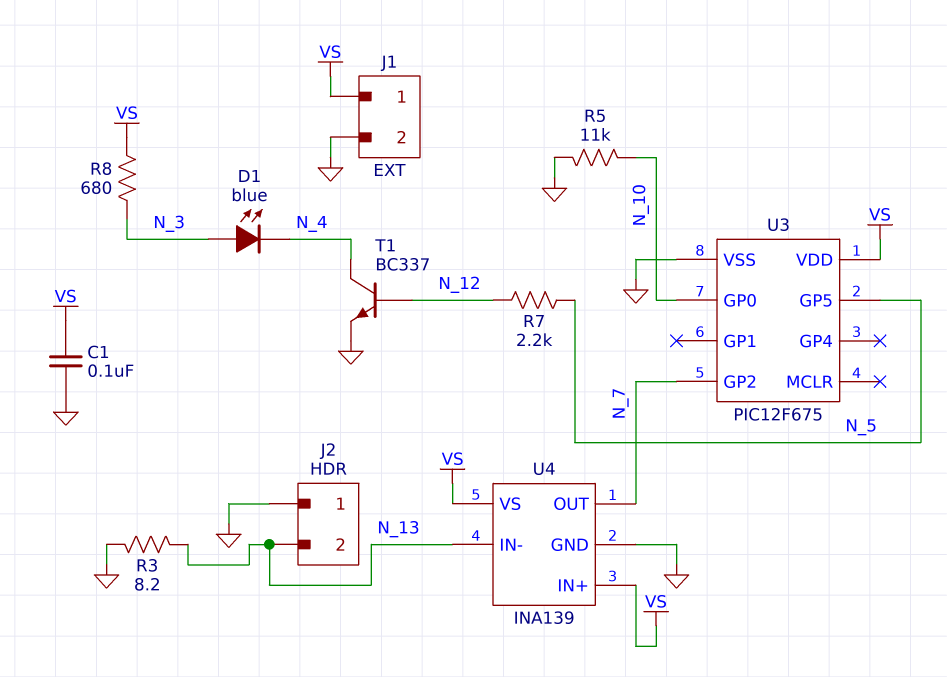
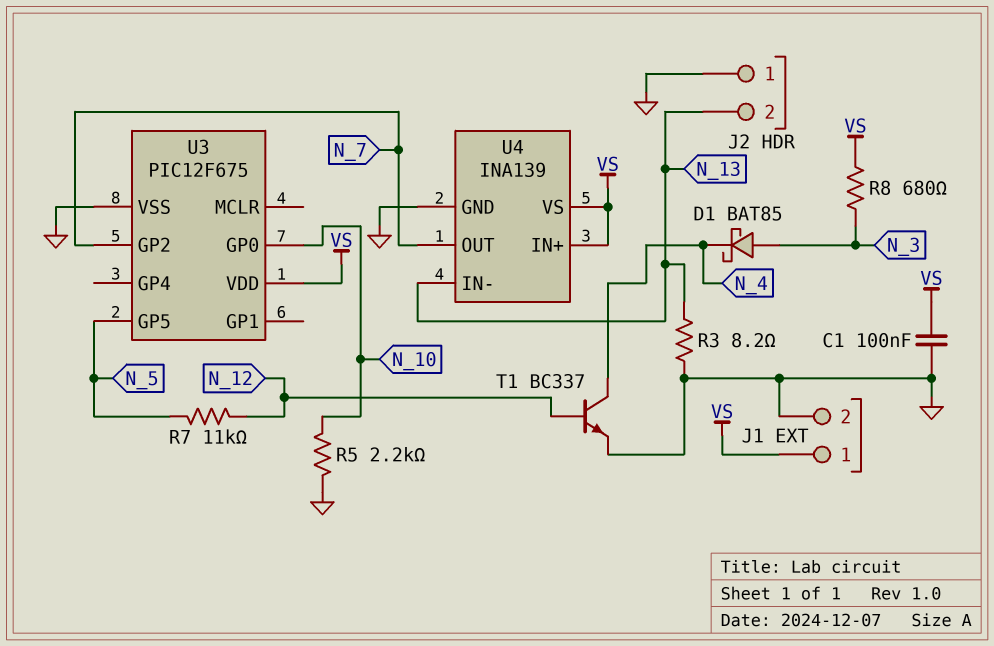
D1: LED blue (A N_3, K N_4) -> schottky BAT85 (A N_3, K N_4)
R5: 11k (GND, N_10) -> 2.2k (GND, N_10)
R7: 2.2k (N_5, N_12) -> 11k (N_5, N_12)

